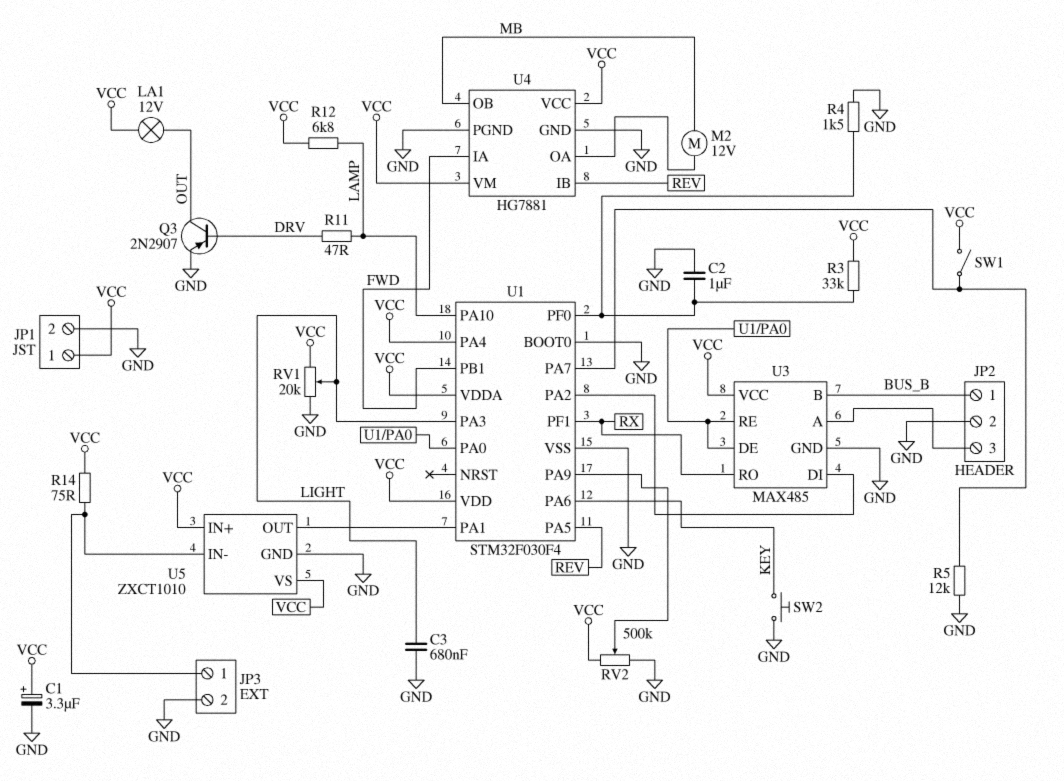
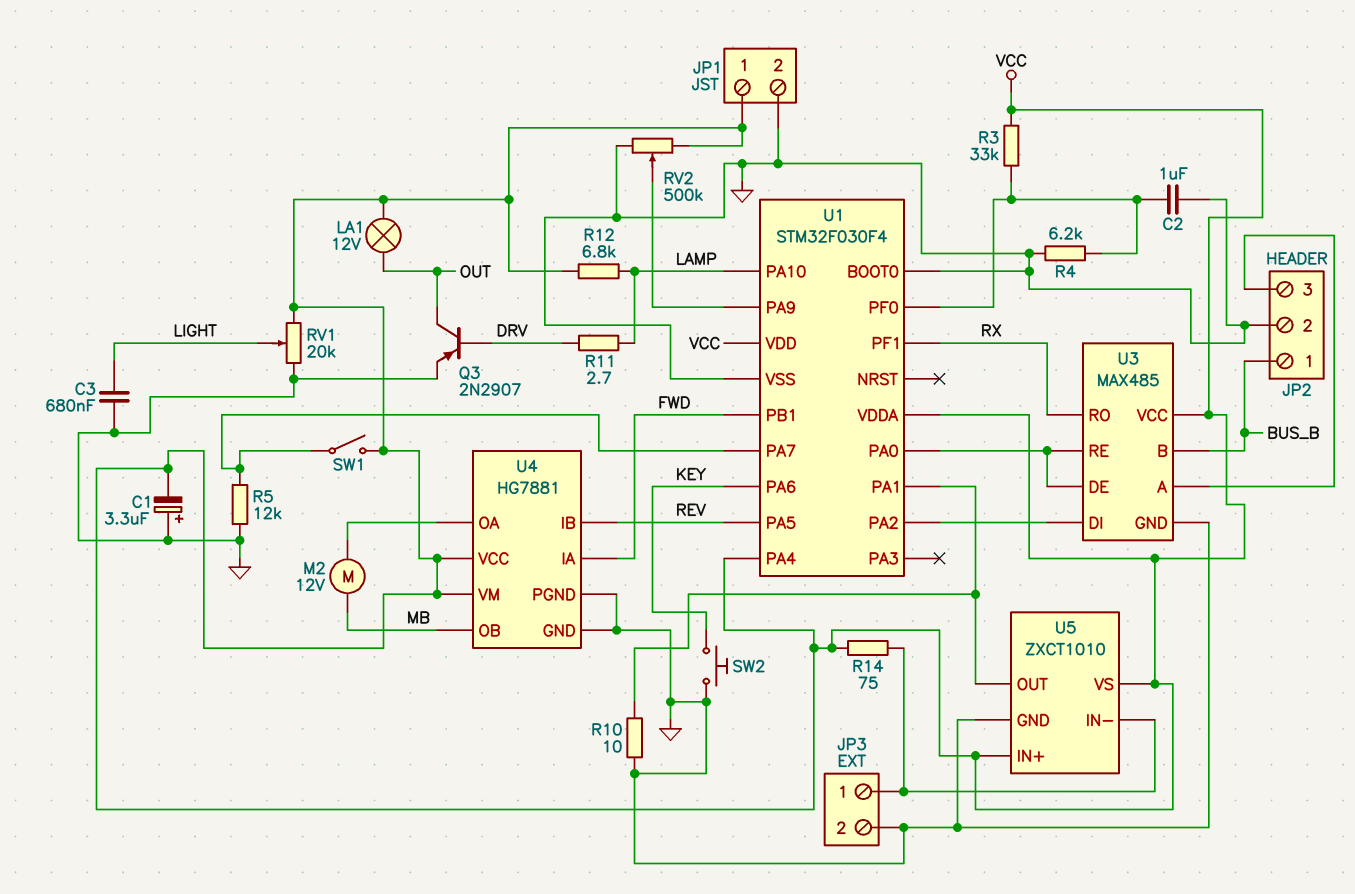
C1: 3.3uF (plus VCC, minus GND) -> 3.3uF (plus GND, minus VCC)
R4: 1.5k (GND, U1/PF0) -> 6.2k (GND, U1/PF0)
R10: none -> 10 (GND, U1/PA1)
R11: 47 (DRV, LAMP) -> 2.7 (DRV, LAMP)
U1 pin PA3: LIGHT -> none

